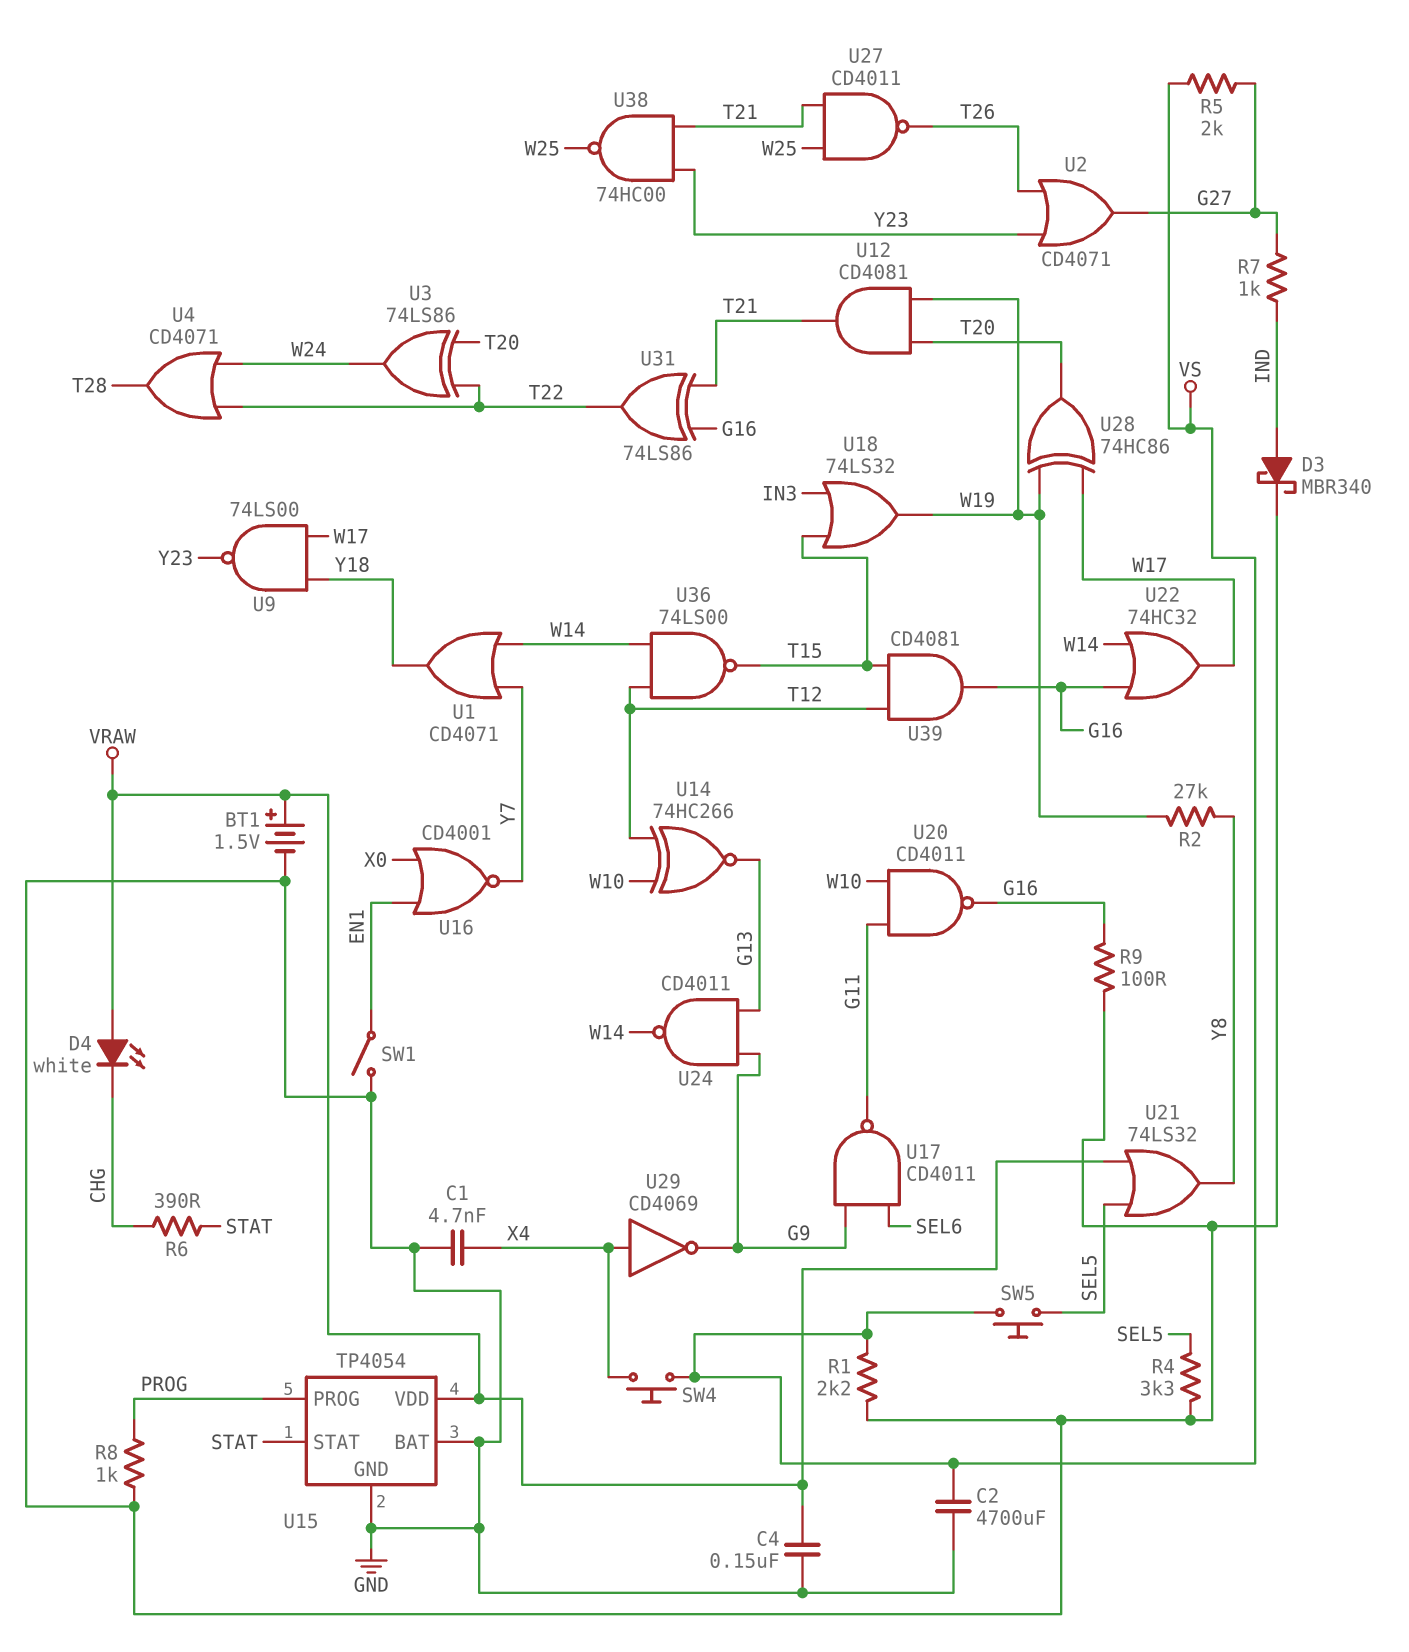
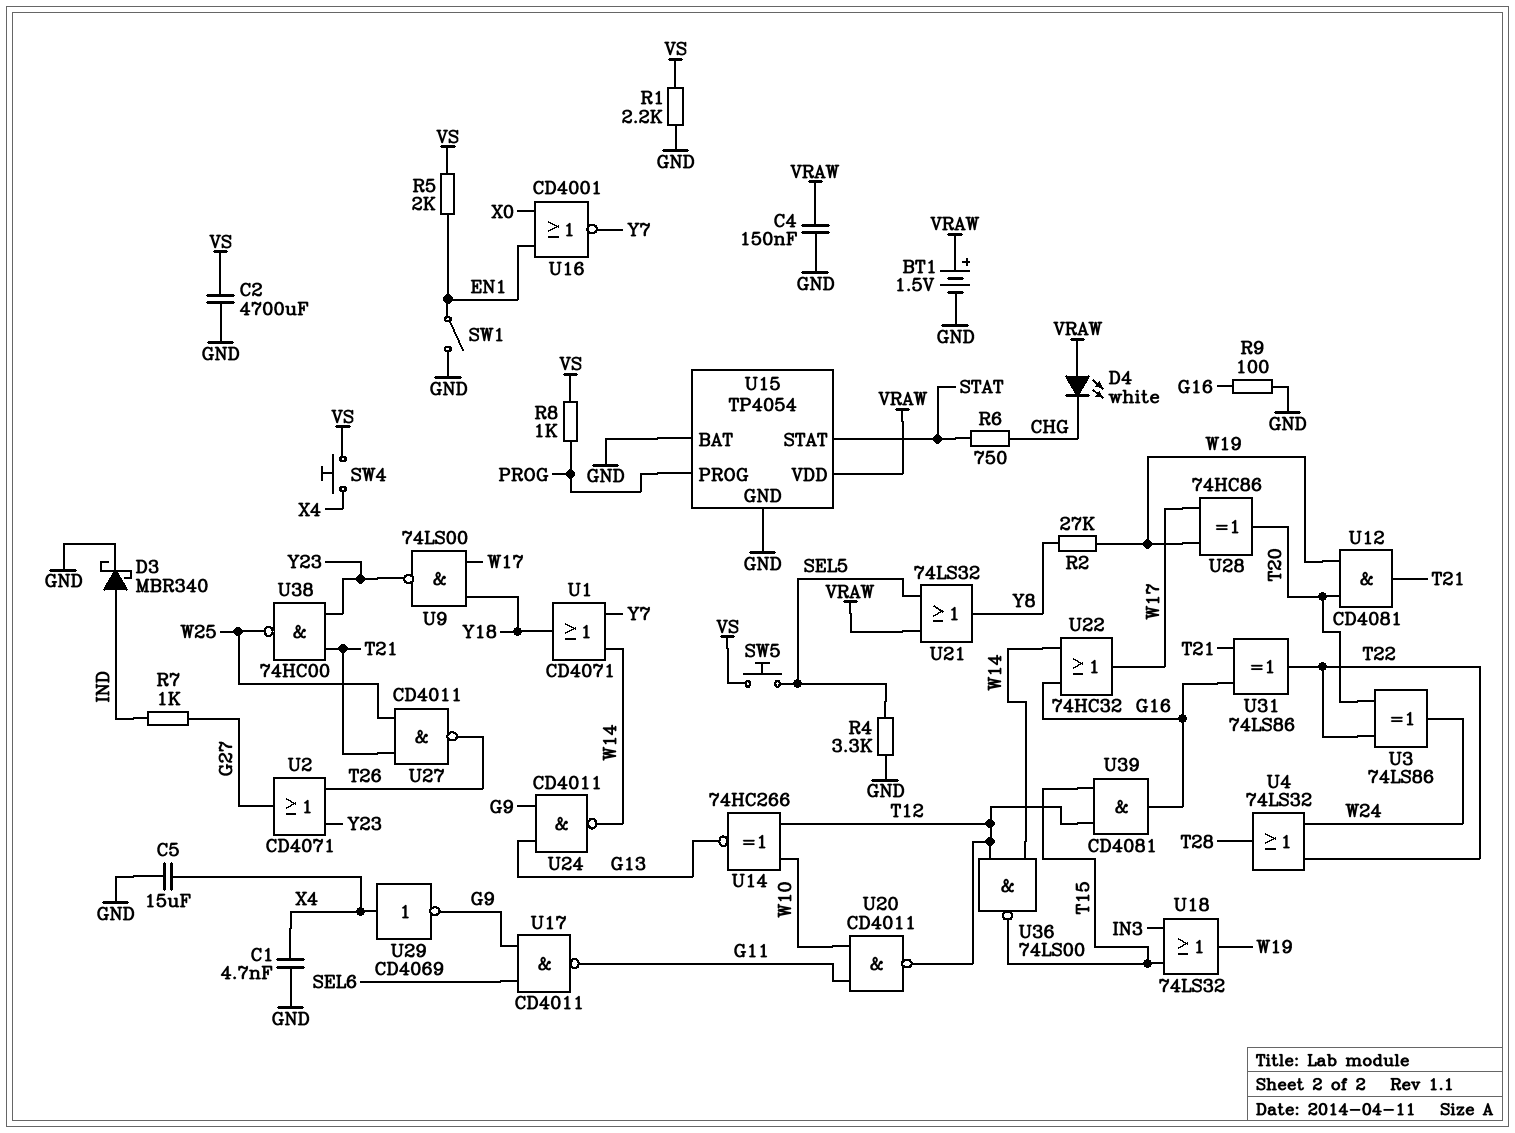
C5: none -> 15uF (GND, X4)
R5: 2k (G27, VS) -> 2k (EN1, VS)
R6: 390 (CHG, STAT) -> 750 (CHG, STAT)
R8: 1k (GND, PROG) -> 1k (PROG, VS)
U4: OR CD4071 (in T22, in W24, out T28) -> OR 74LS32 (in T22, in W24, out T28)
U20: NAND CD4011 (in G11, in W10, out G16) -> NAND CD4011 (in G11, in W10, out T12)

